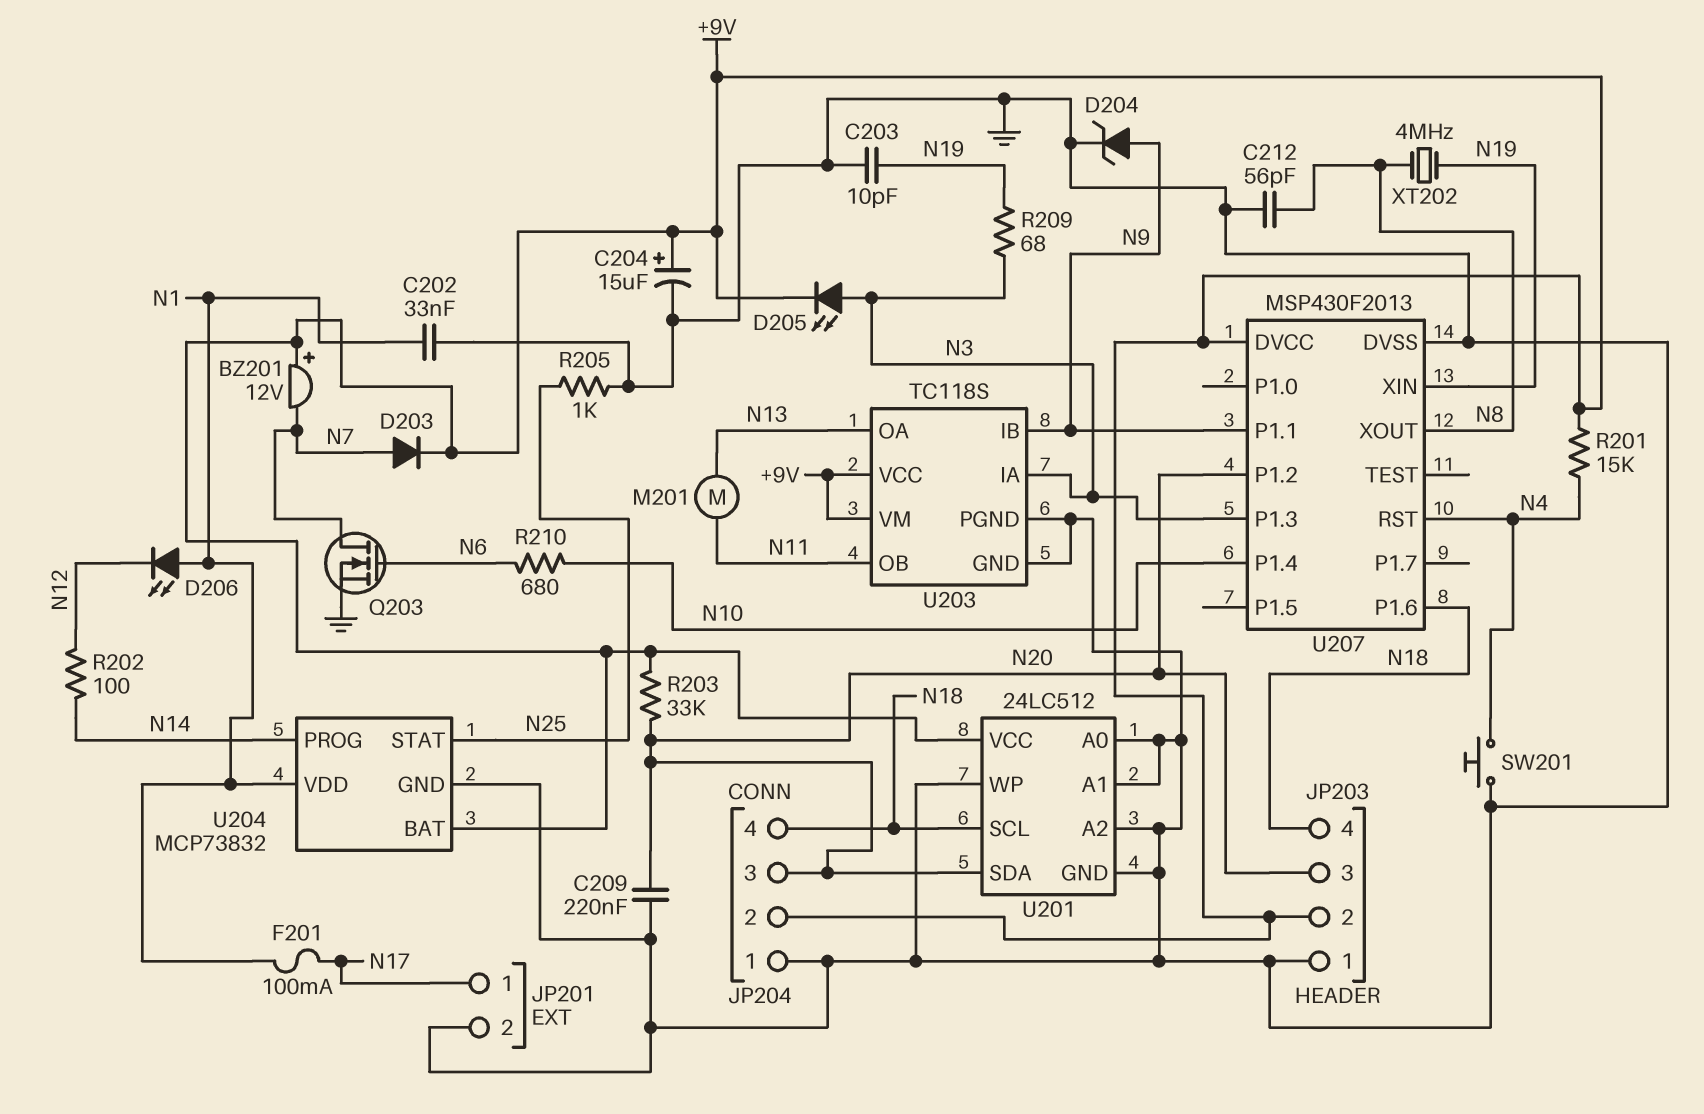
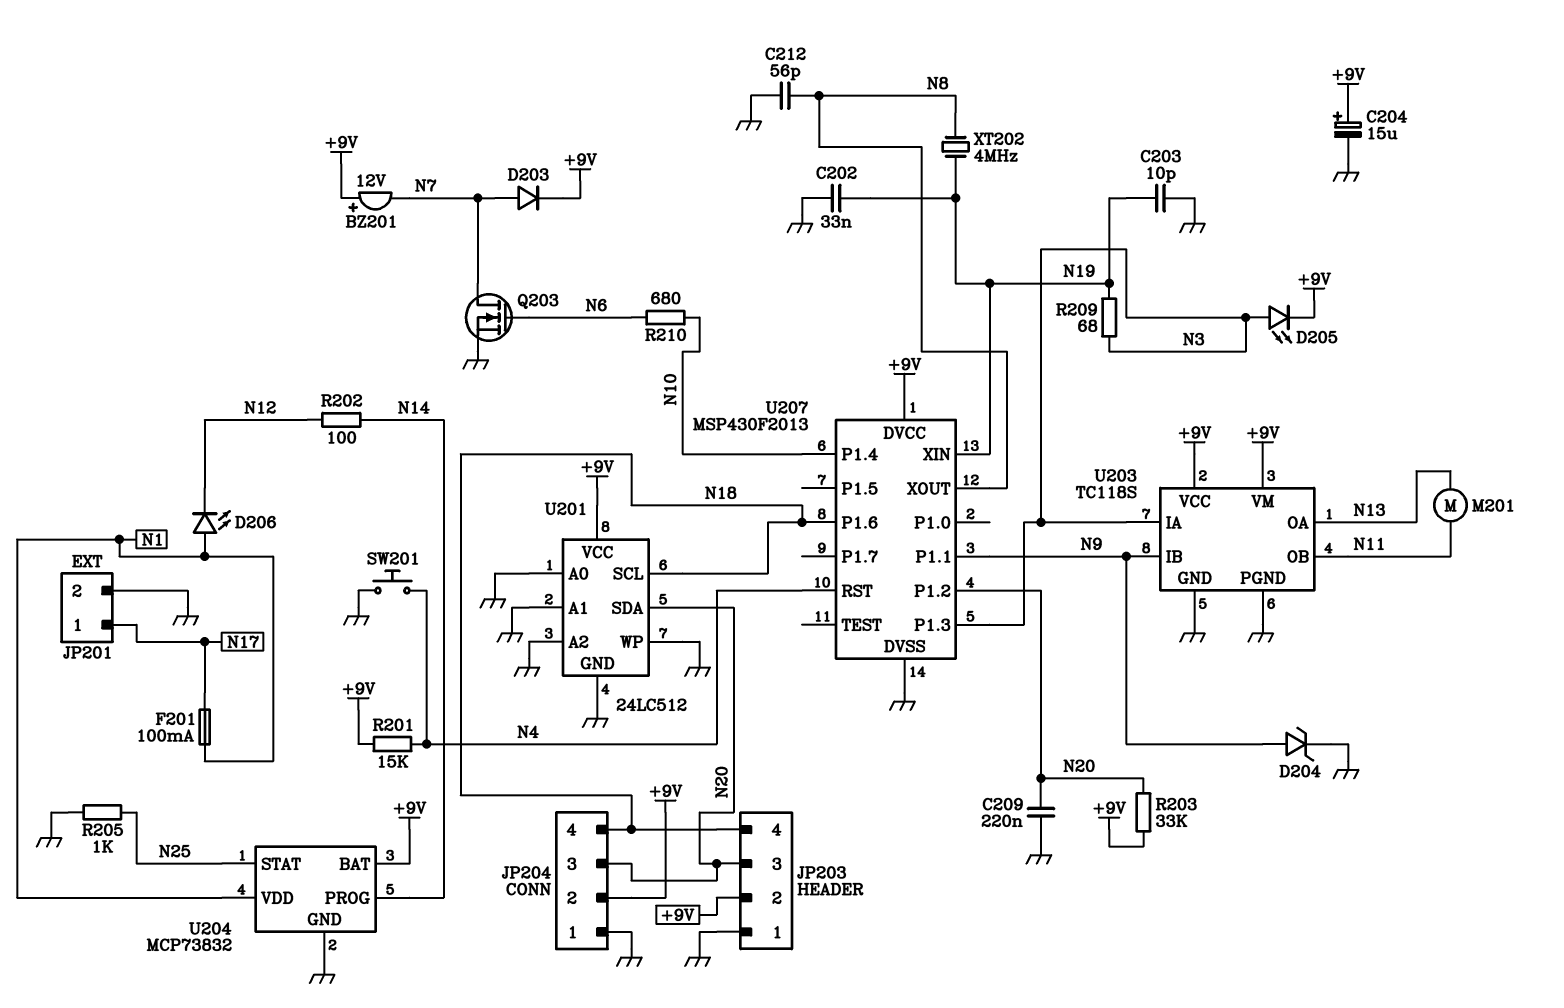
C202: 33nF (GND, N1) -> 33nF (GND, N19)

